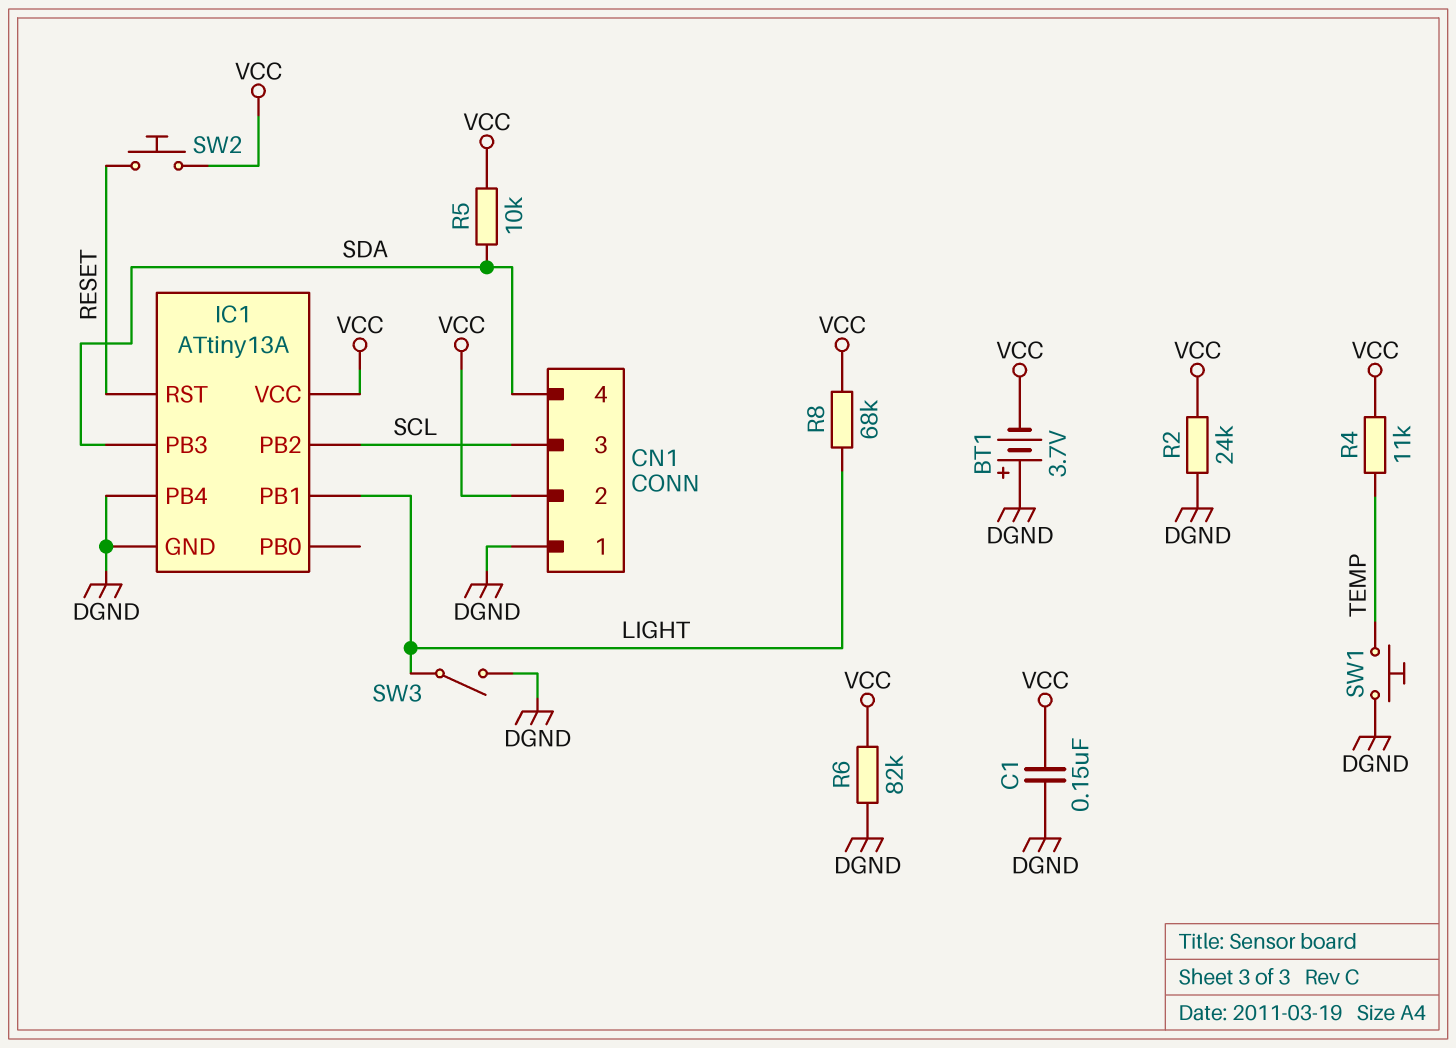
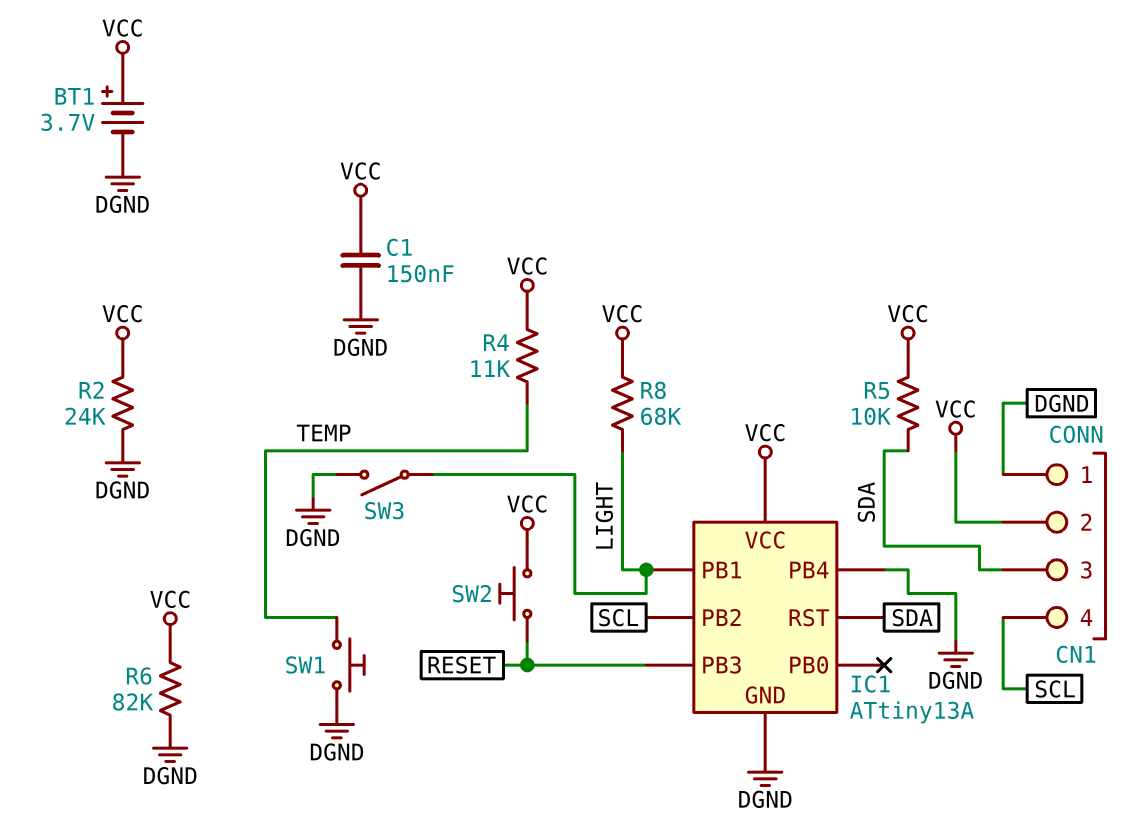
BT1: 3.7V (plus DGND, minus VCC) -> 3.7V (plus VCC, minus DGND)
CN1 pin 3: SCL -> SDA
CN1 pin 4: SDA -> SCL
IC1 pin PB3: SDA -> RESET
IC1 pin RST: RESET -> SDA

